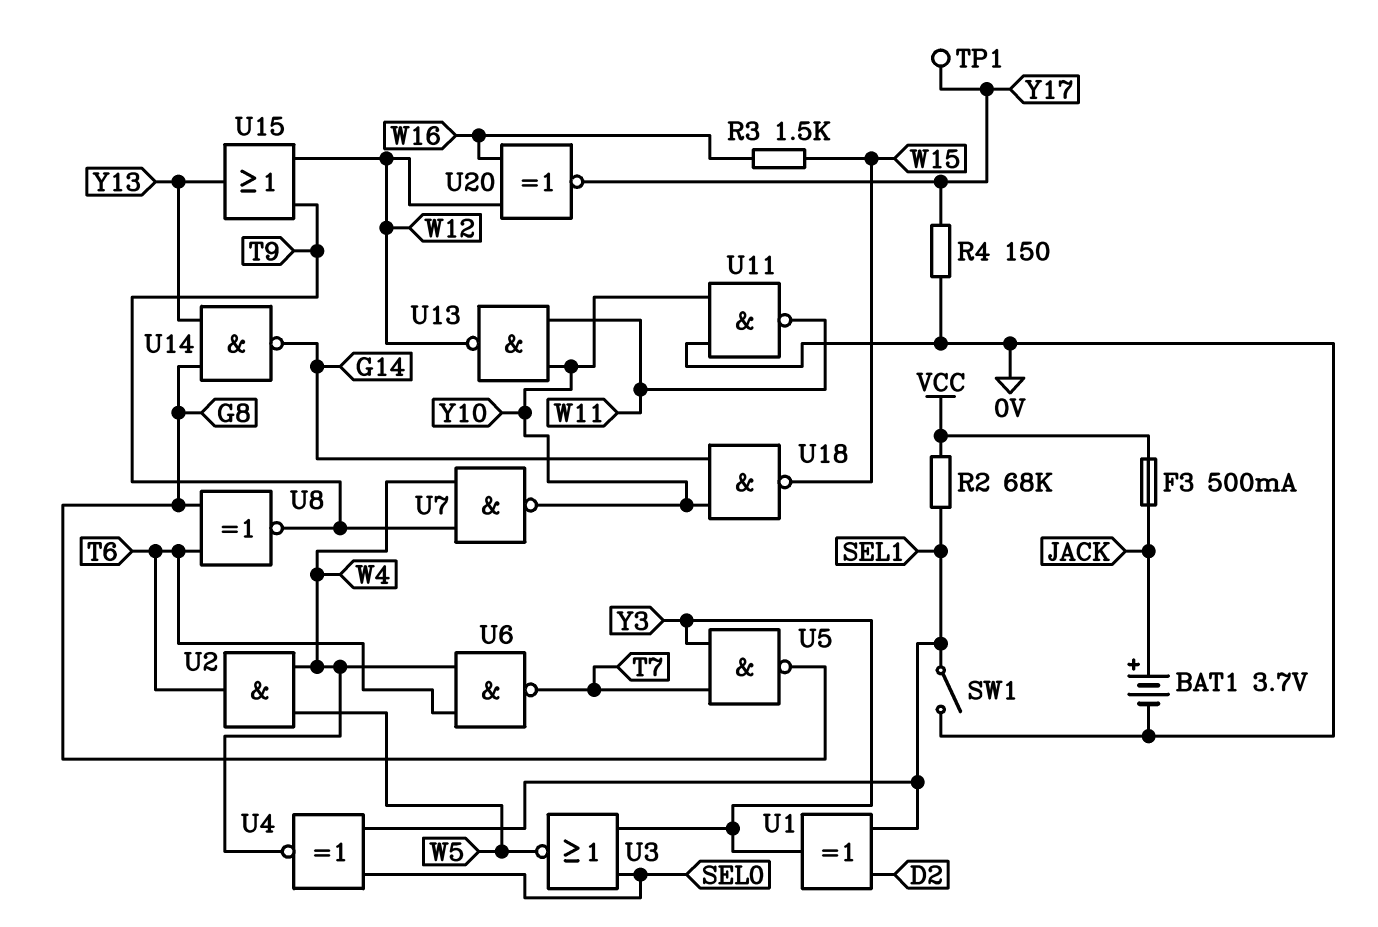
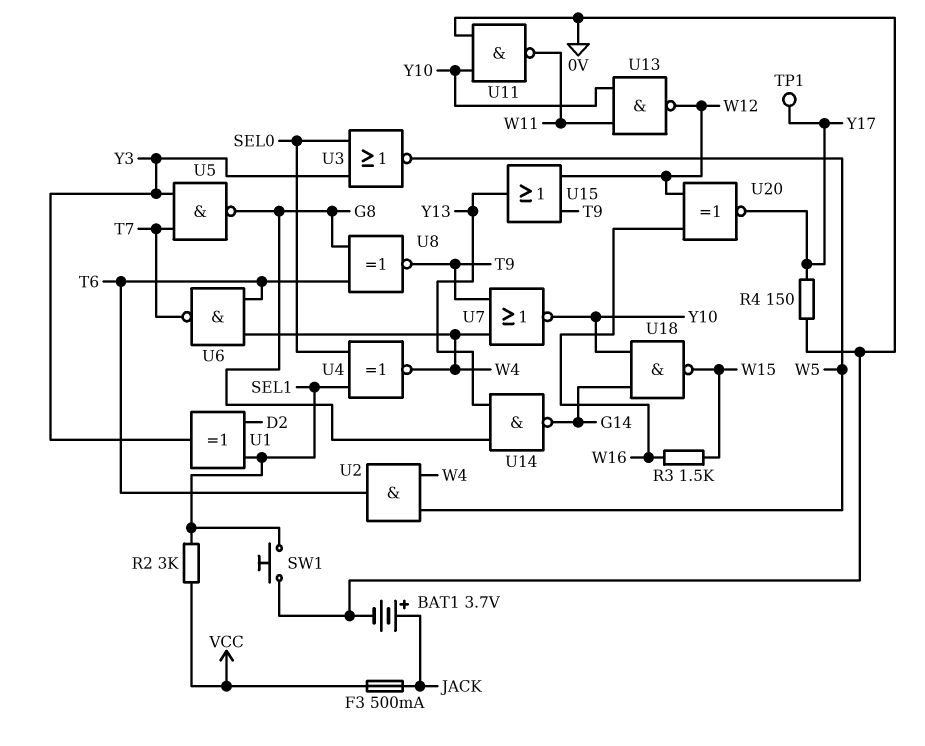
R2: 68k (SEL1, VCC) -> 3k (SEL1, VCC)
SW1: switch (0V, SEL1) -> button (0V, SEL1)
U7: NAND (in T9, in W4, out Y10) -> NOR (in T9, in W4, out Y10)

